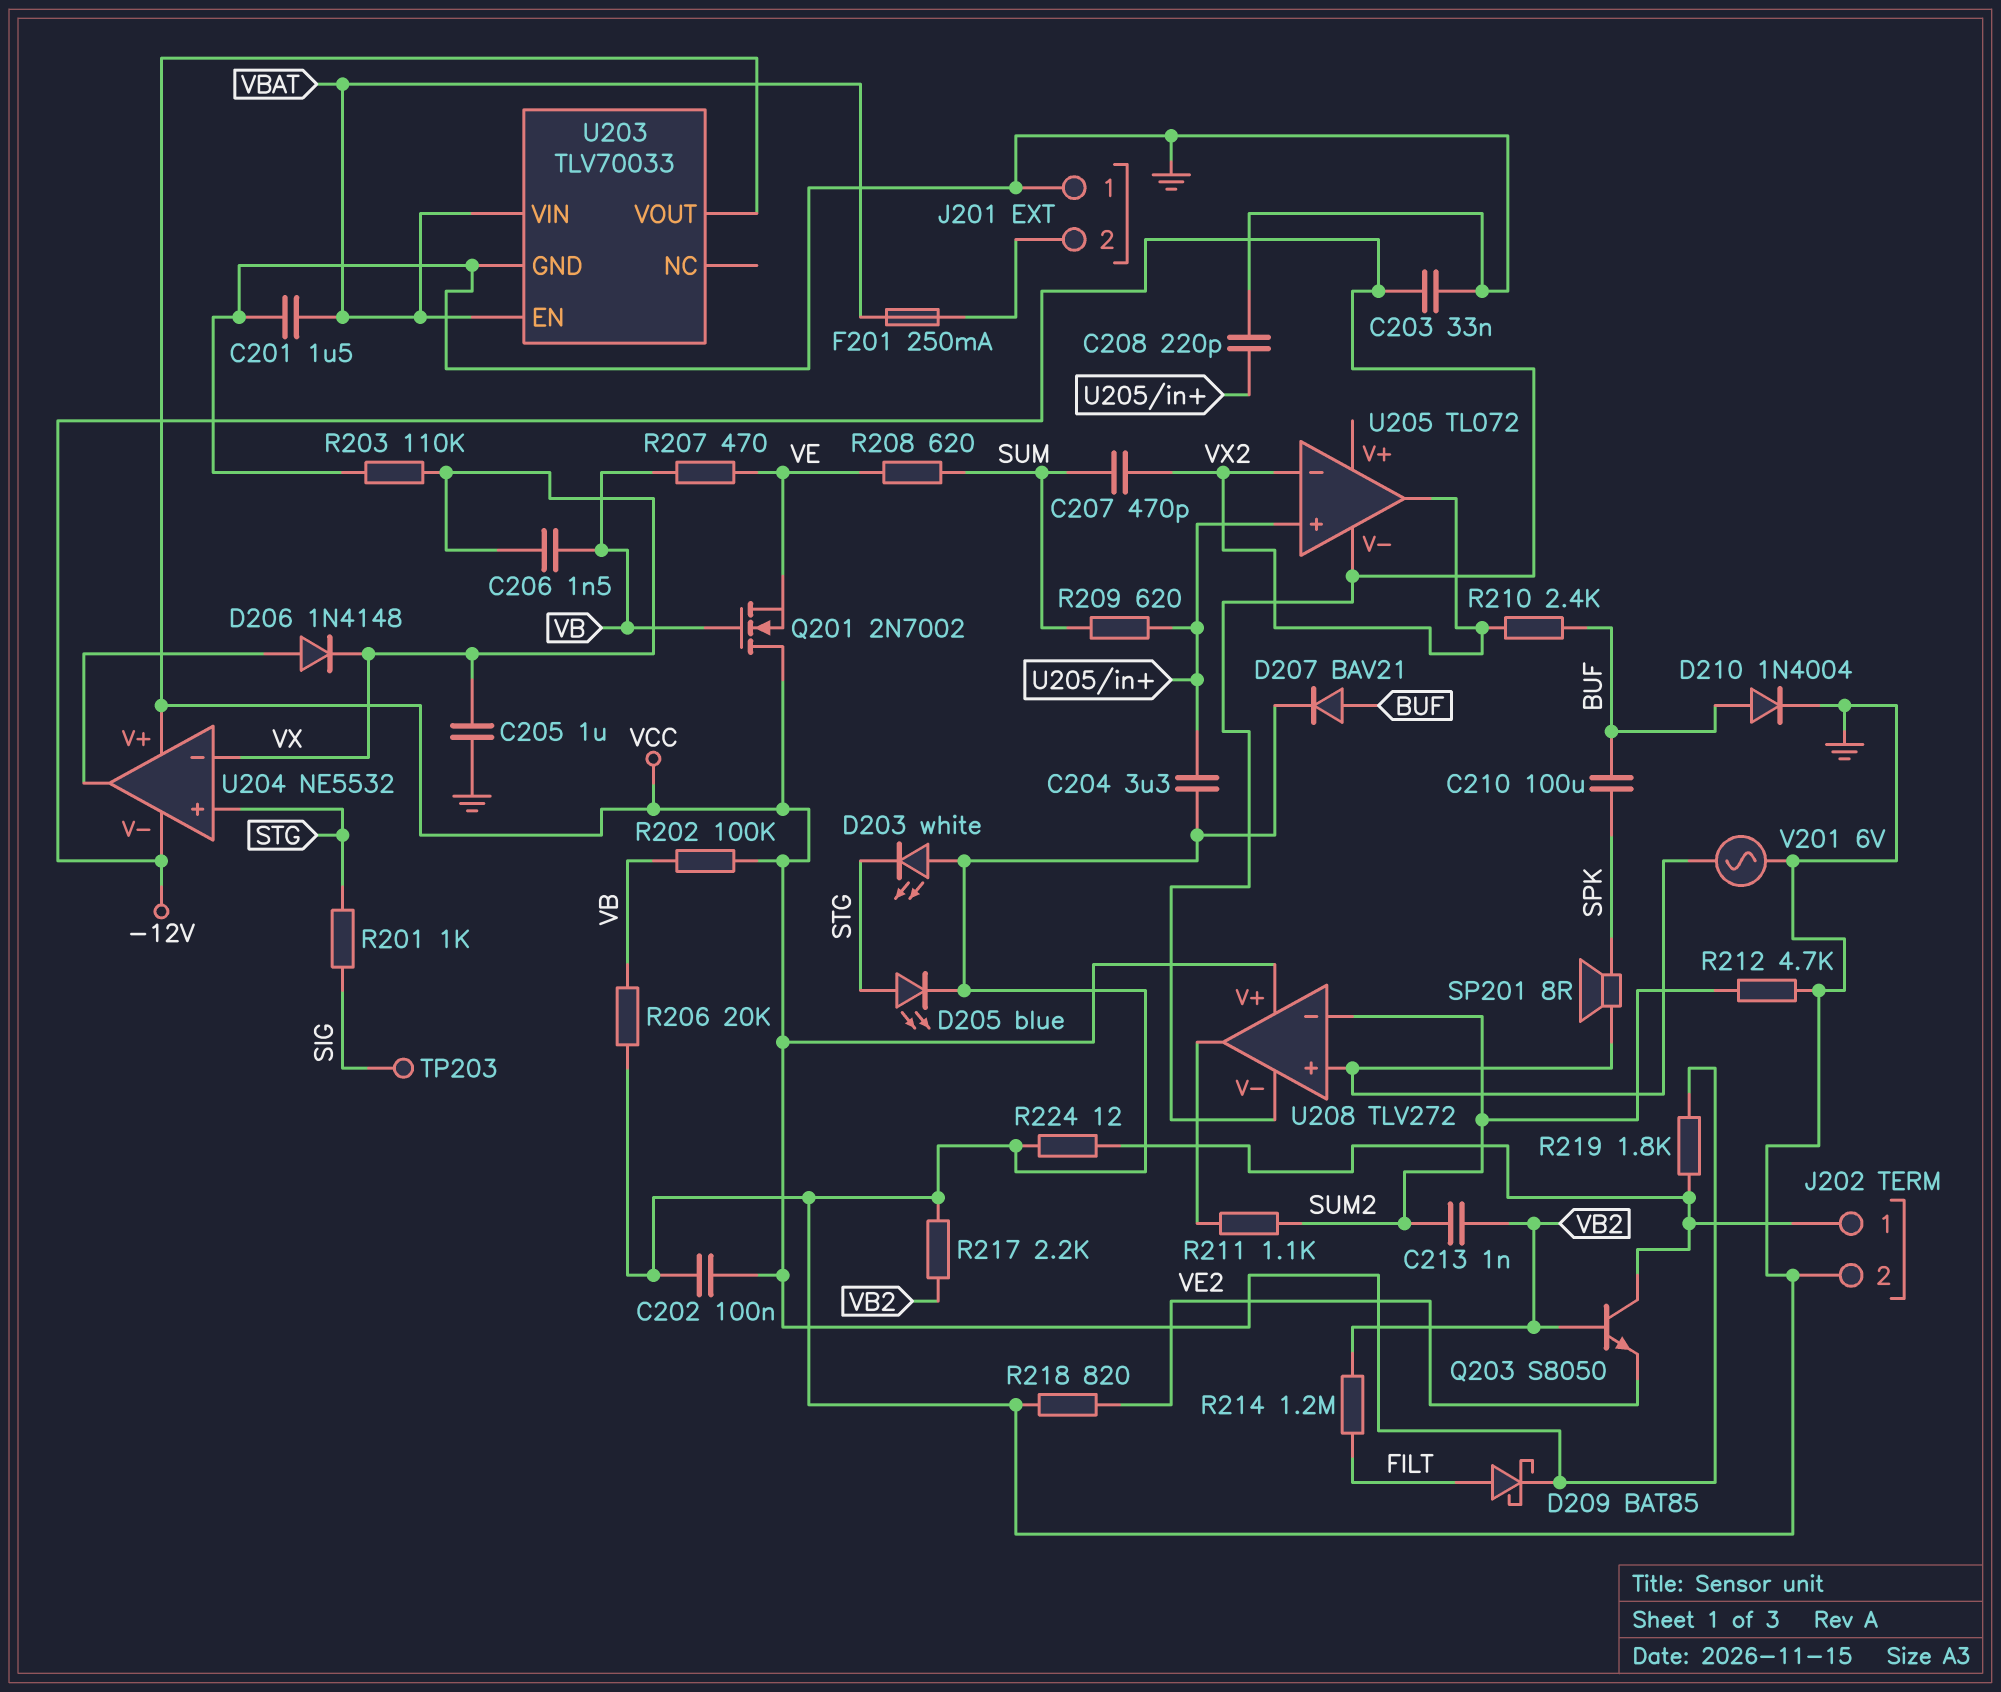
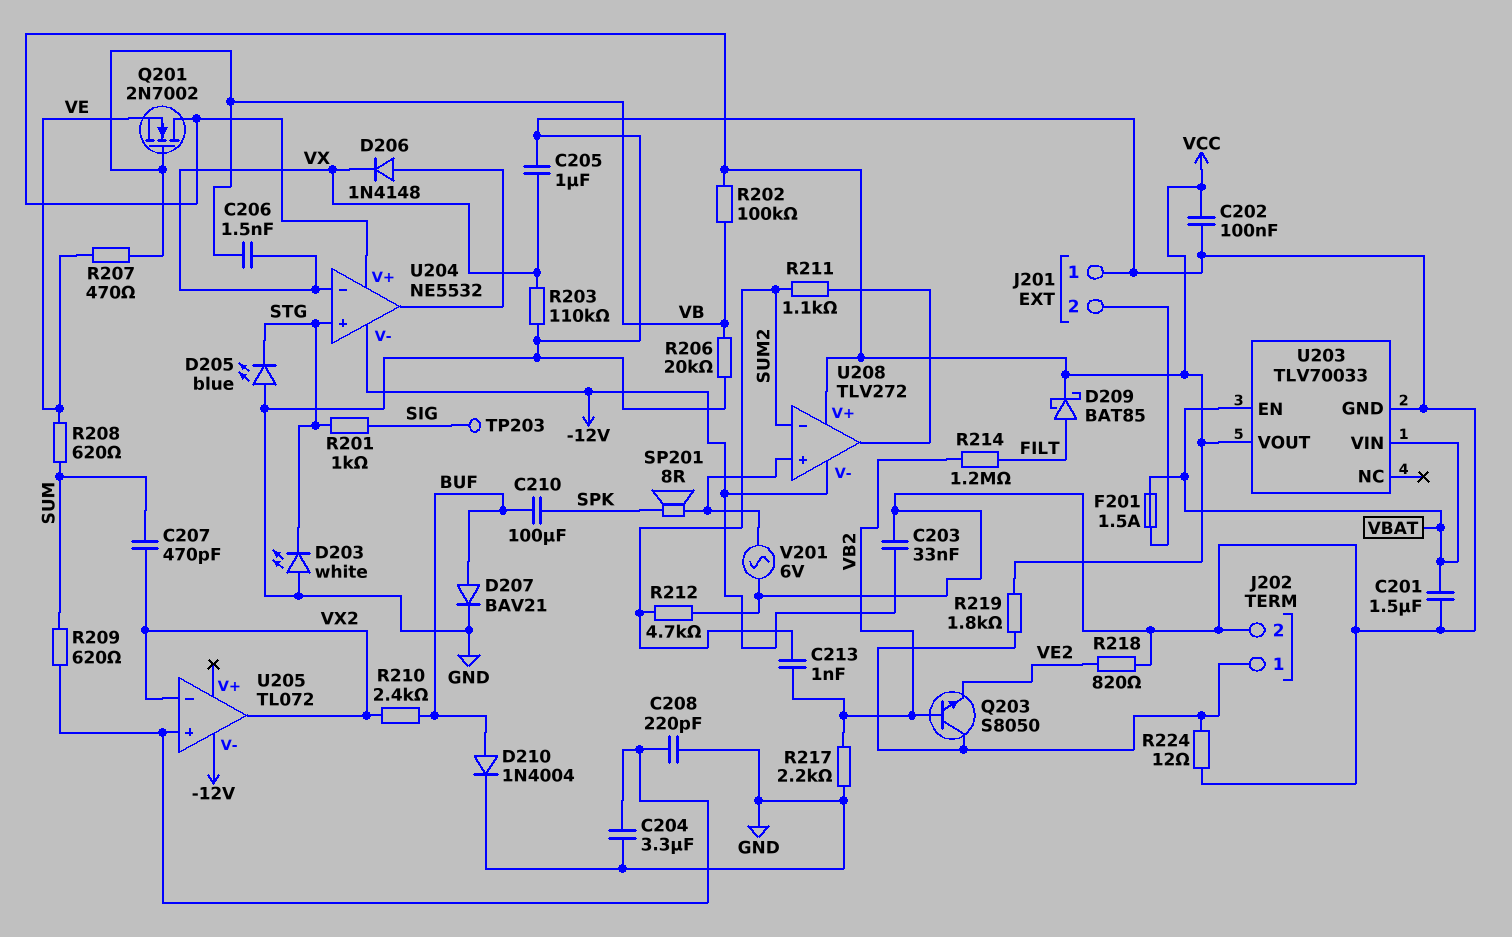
D205: LED blue (A STG, K GND) -> LED blue (A GND, K STG)
F201: 250mA (J201/2, VBAT) -> 1.5A (J201/2, VBAT)

